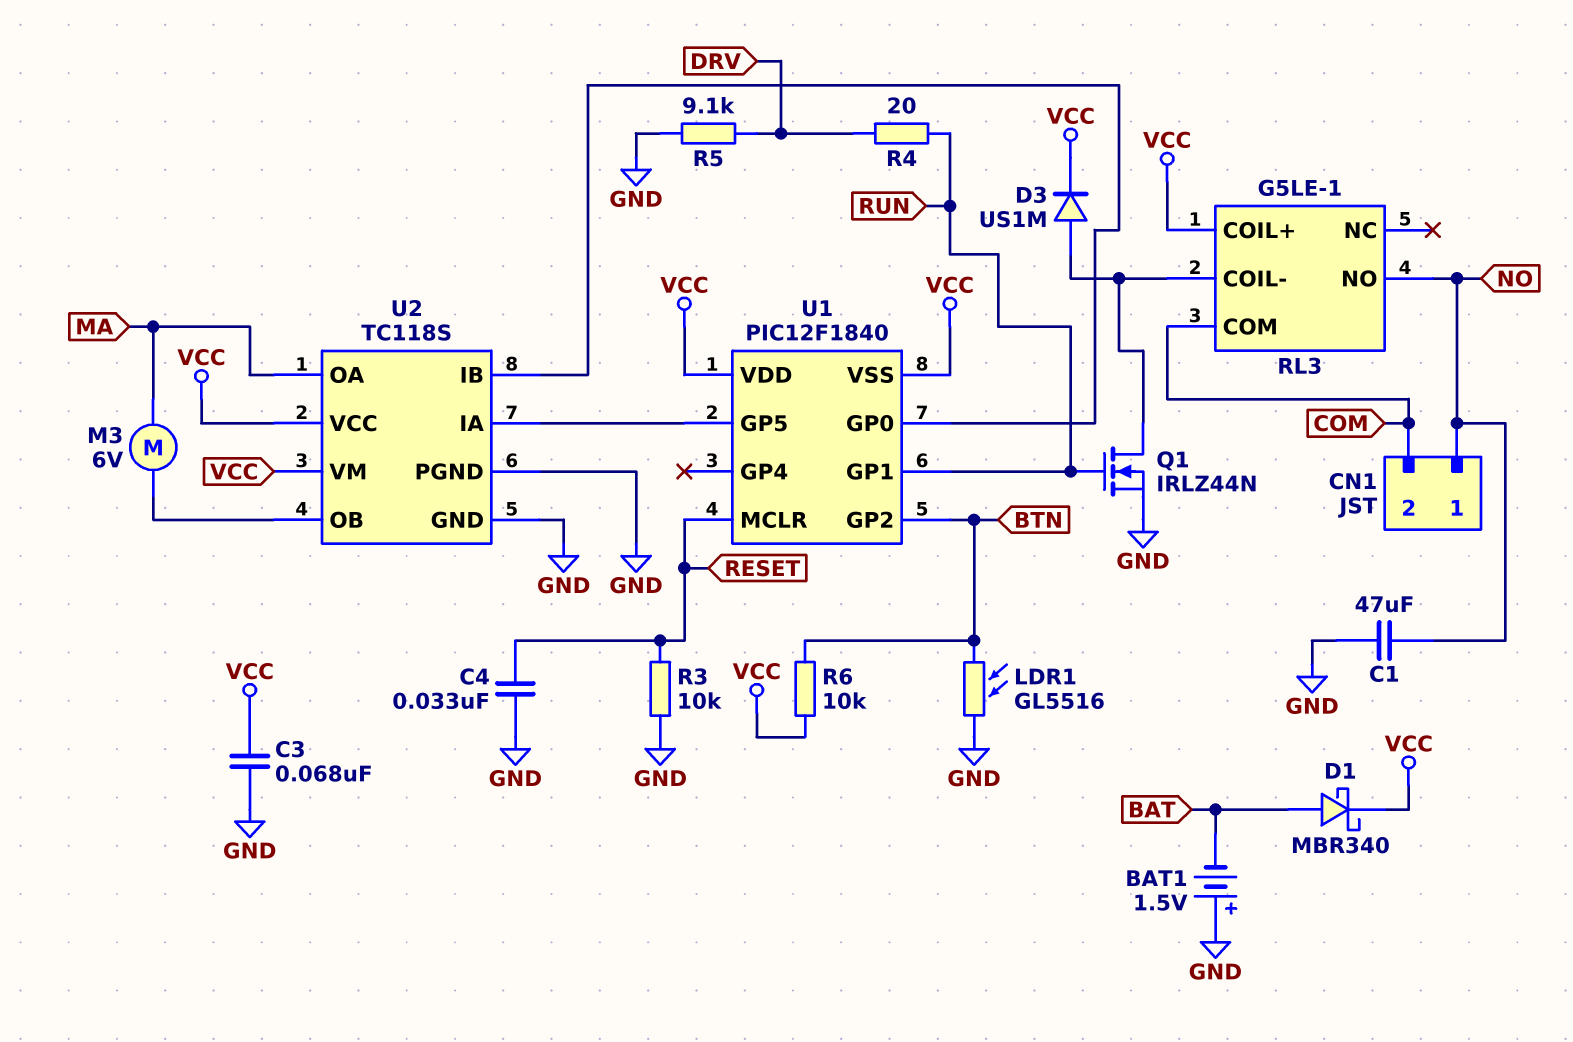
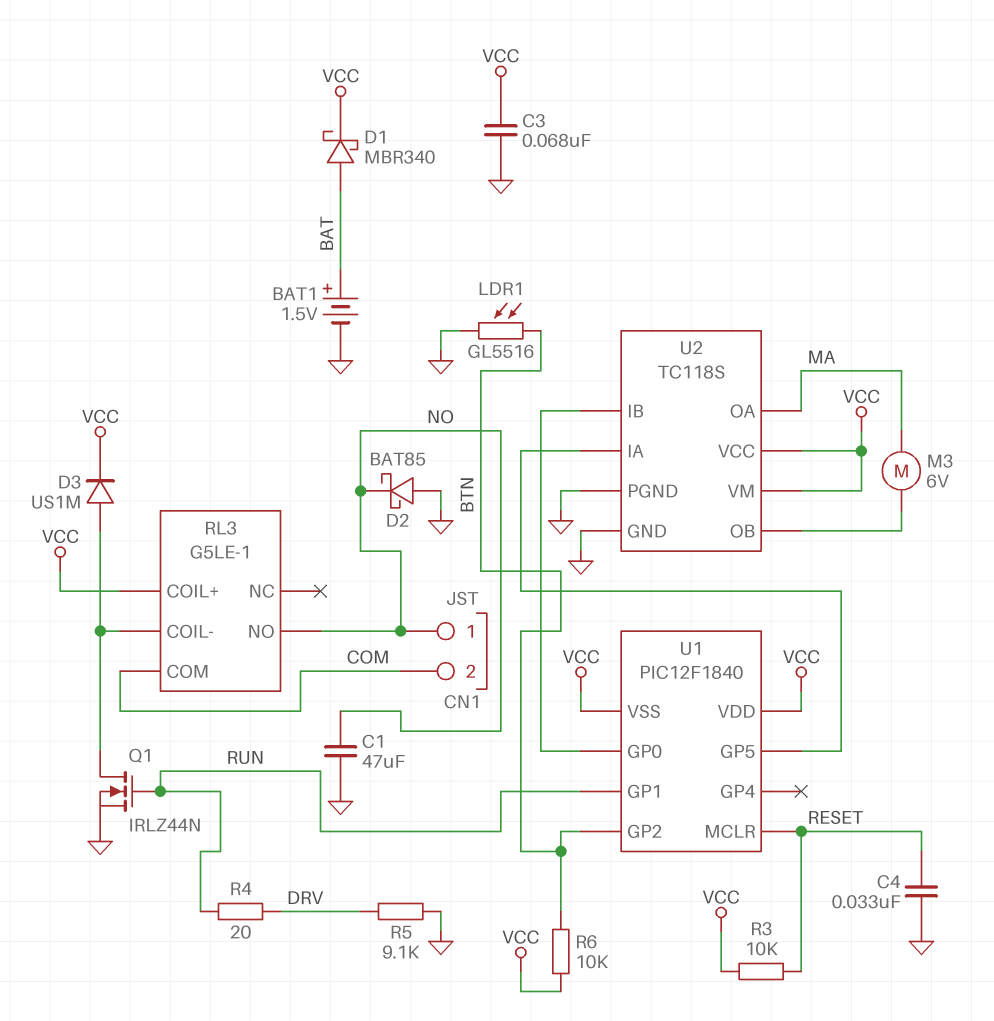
BAT1: 1.5V (plus GND, minus BAT) -> 1.5V (plus BAT, minus GND)
D2: none -> schottky BAT85 (A GND, K NO)
R3: 10k (GND, RESET) -> 10k (RESET, VCC)

